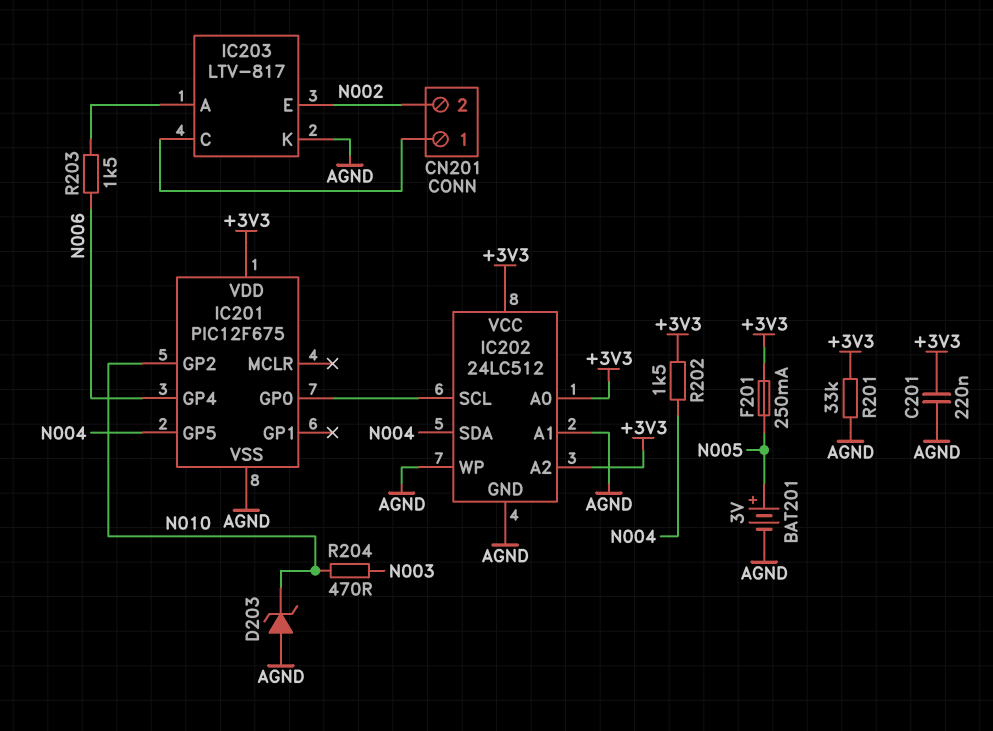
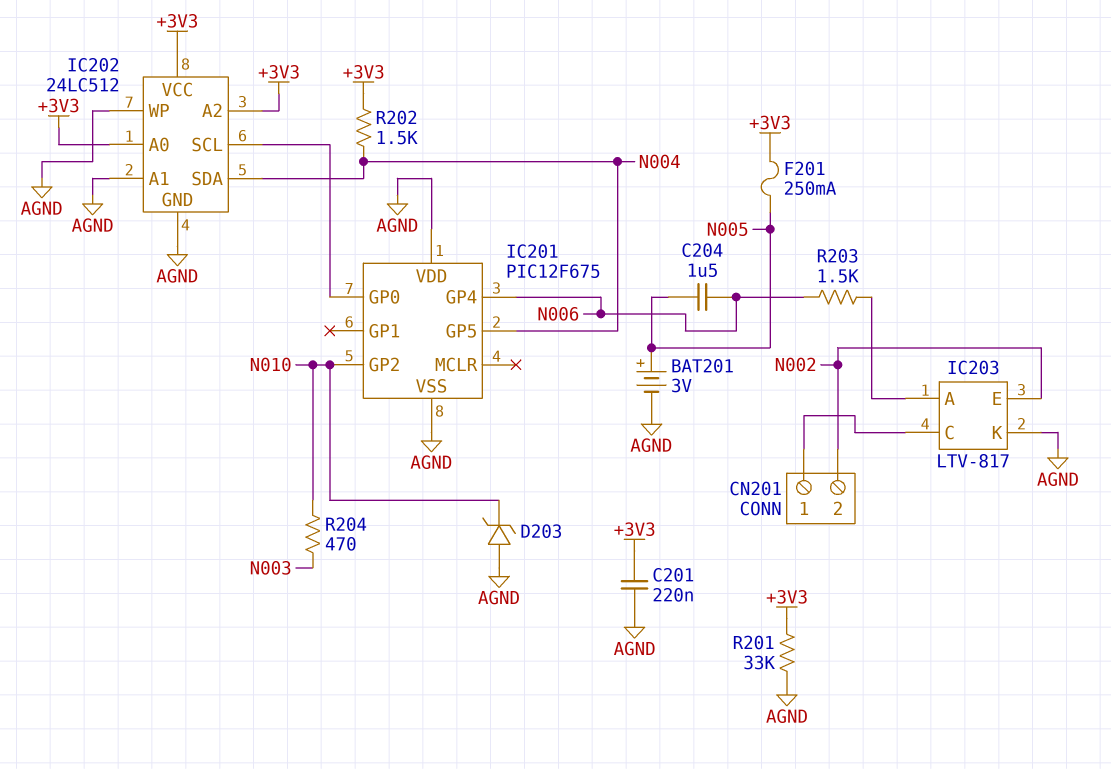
C204: none -> 1.5uF (N005, N006)
IC201 pin VDD: +3V3 -> AGND

